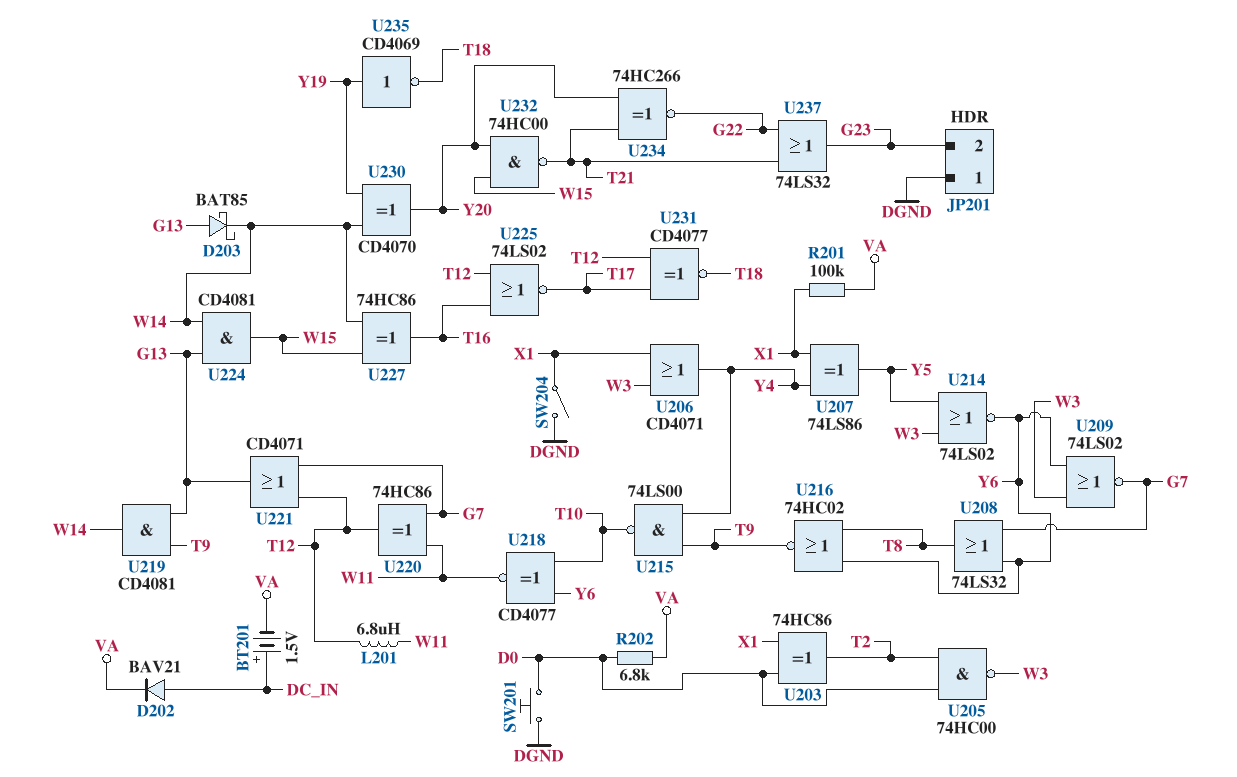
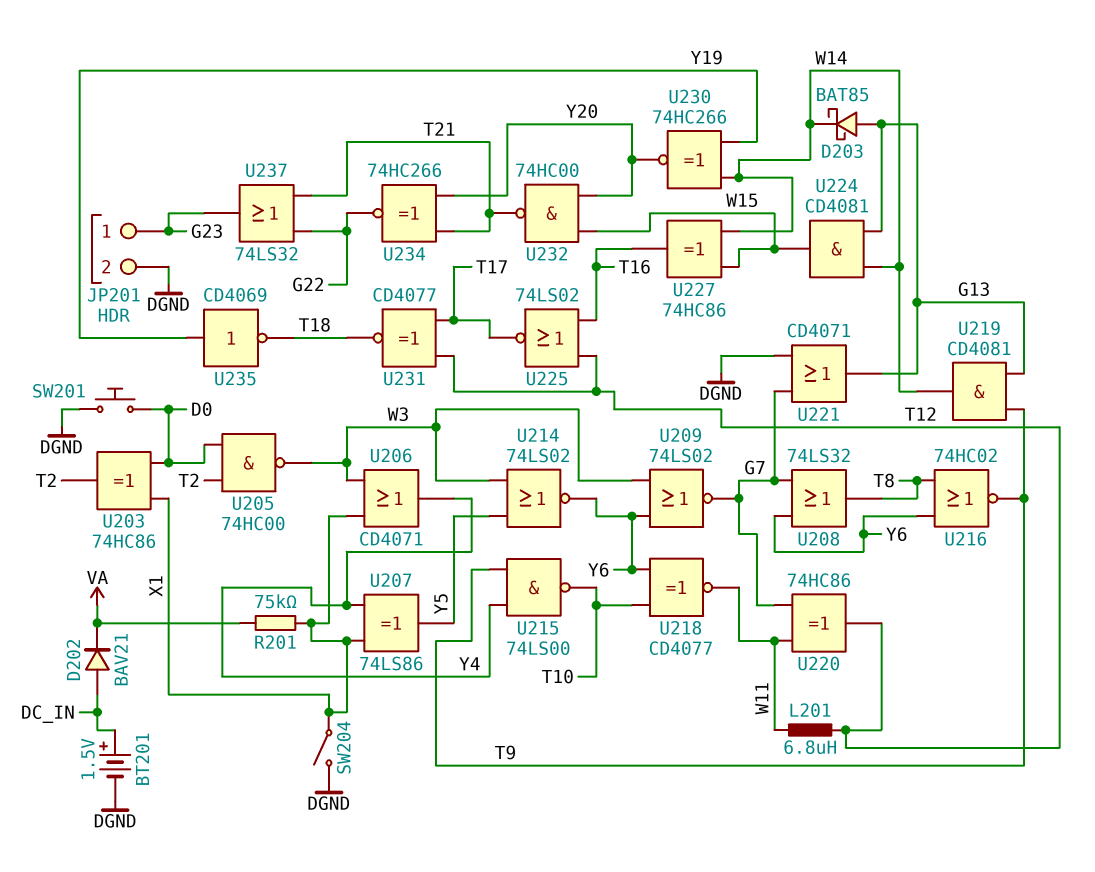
BT201: 1.5V (plus DC_IN, minus VA) -> 1.5V (plus DC_IN, minus DGND)
JP201 pin 1: DGND -> G23
JP201 pin 2: G23 -> DGND
R201: 100k (VA, X1) -> 75k (VA, X1)
R202: 6.8k (D0, VA) -> none
U221: OR CD4071 (in G7, in T12, out G13) -> OR CD4071 (in DGND, in G7, out G13)
U230: XOR CD4070 (in W14, in Y19, out Y20) -> XNOR 74HC266 (in W14, in Y19, out Y20)

